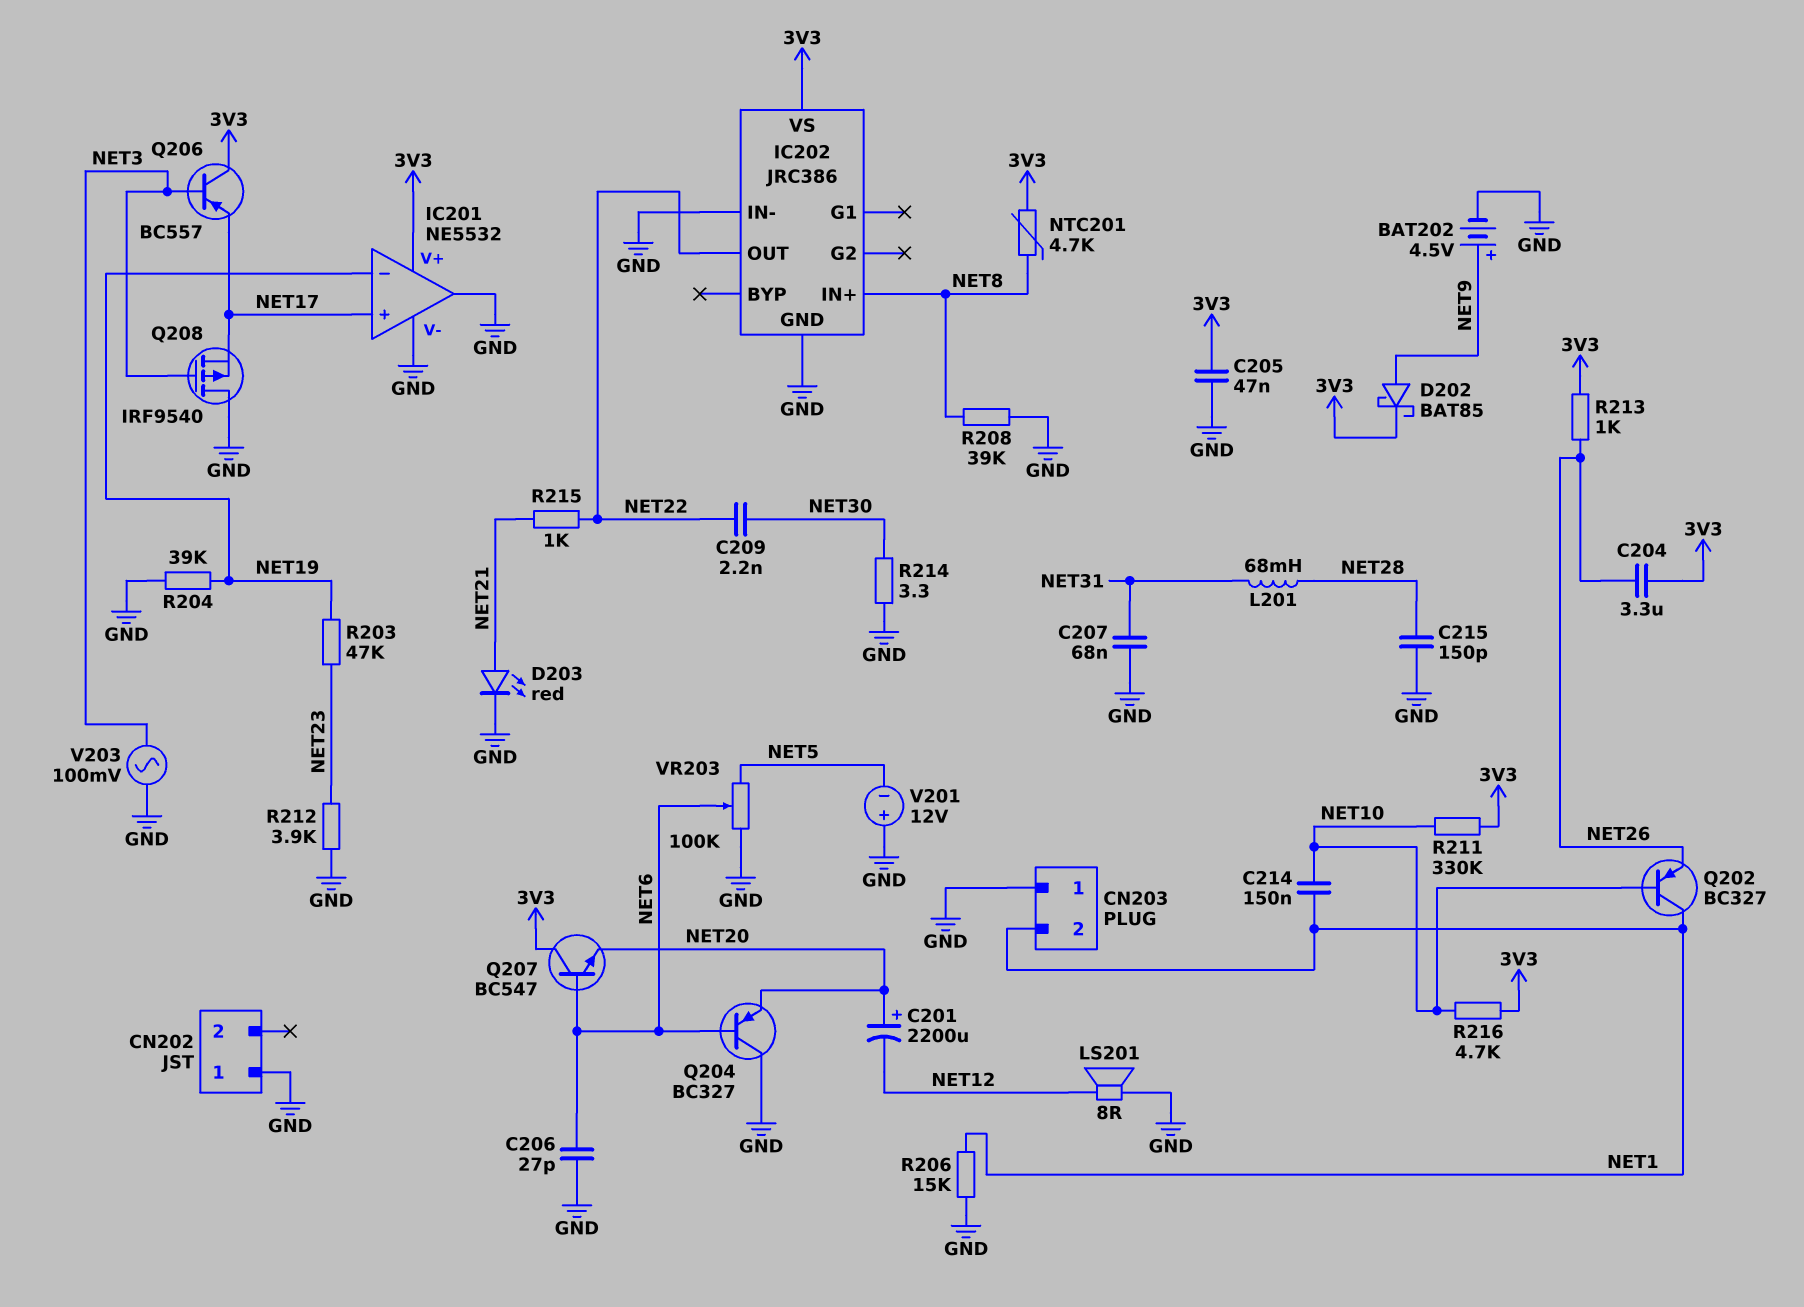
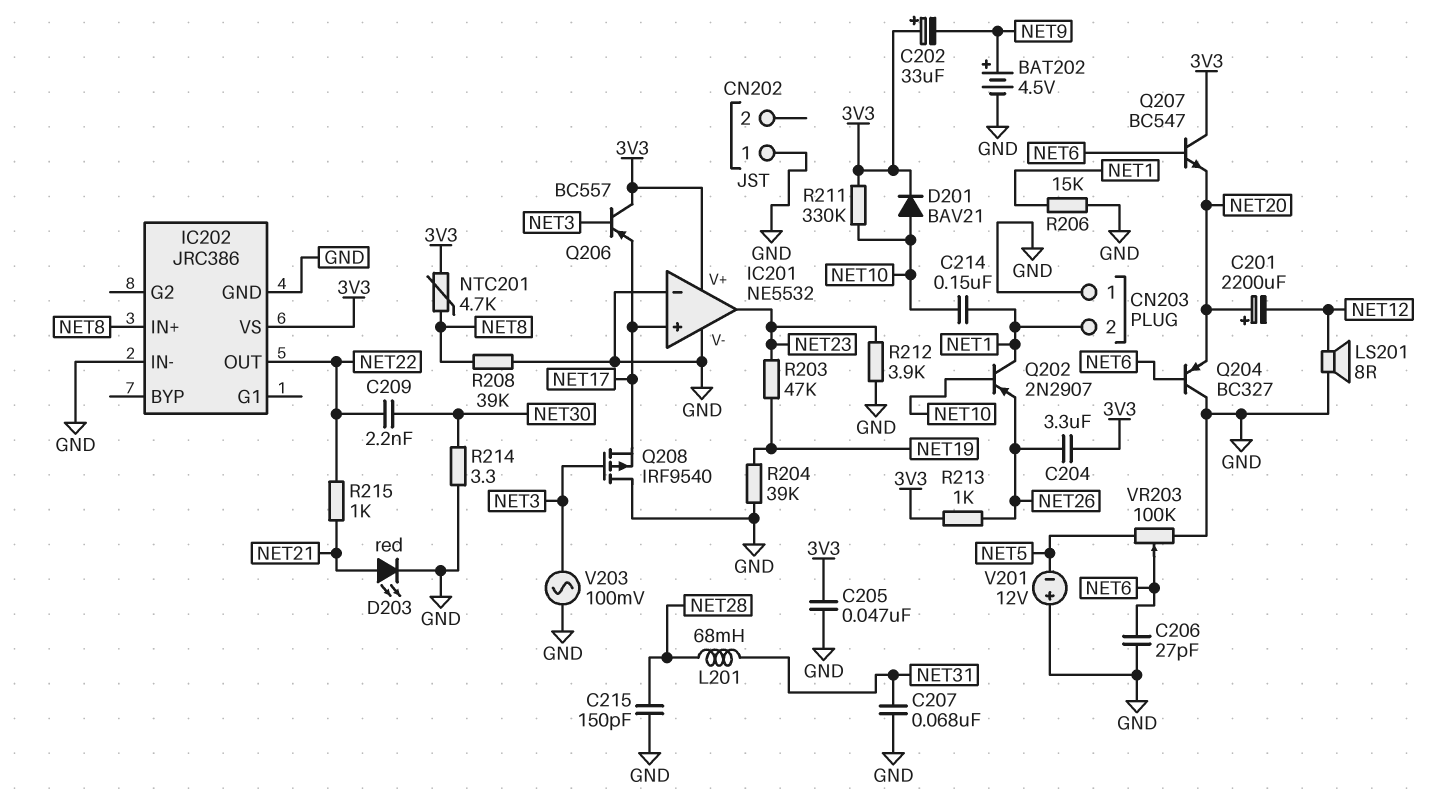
C202: none -> 33uF (plus 3V3, minus NET9)
D201: none -> diode BAV21 (A NET10, K 3V3)
D202: schottky BAT85 (A NET9, K 3V3) -> none
IC201 pin in-: NET19 -> GND
IC201 pin out: GND -> NET23
Q202: PNP BC327 (B NET10, C NET1, E NET26) -> PNP 2N2907 (B NET10, C NET1, E NET26)
R216: 4.7k (3V3, NET10) -> none

